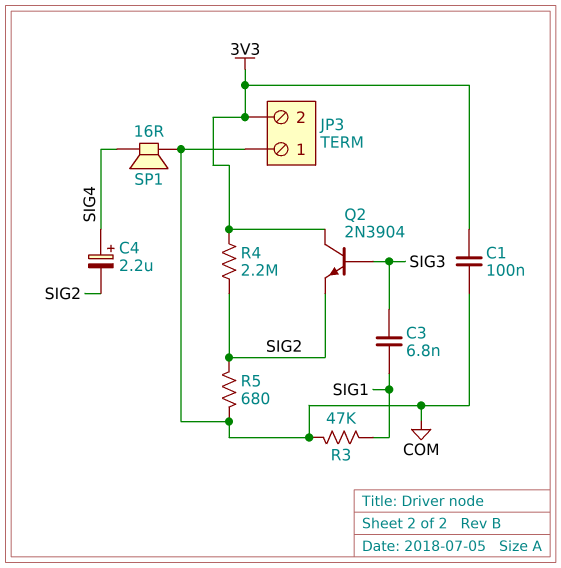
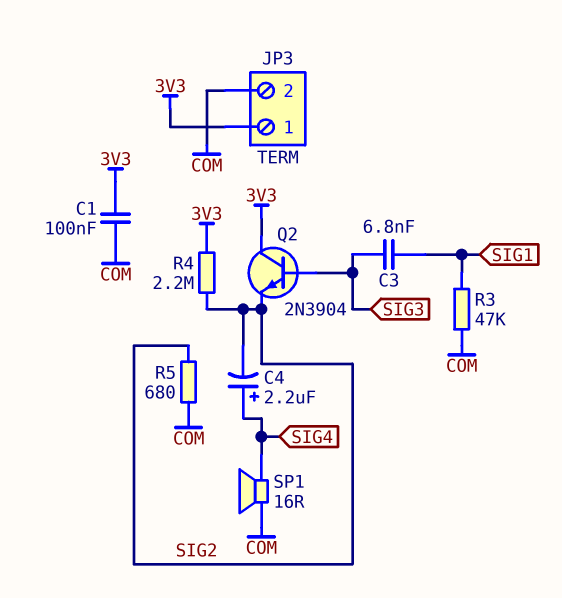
JP3 pin 1: COM -> 3V3
JP3 pin 2: 3V3 -> COM

